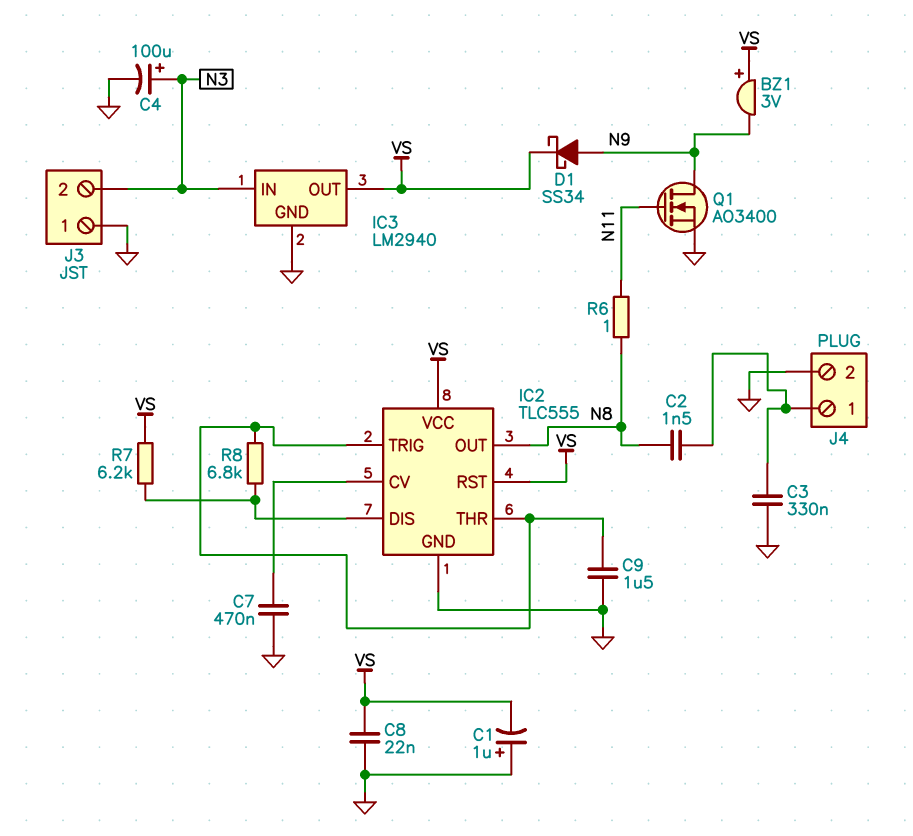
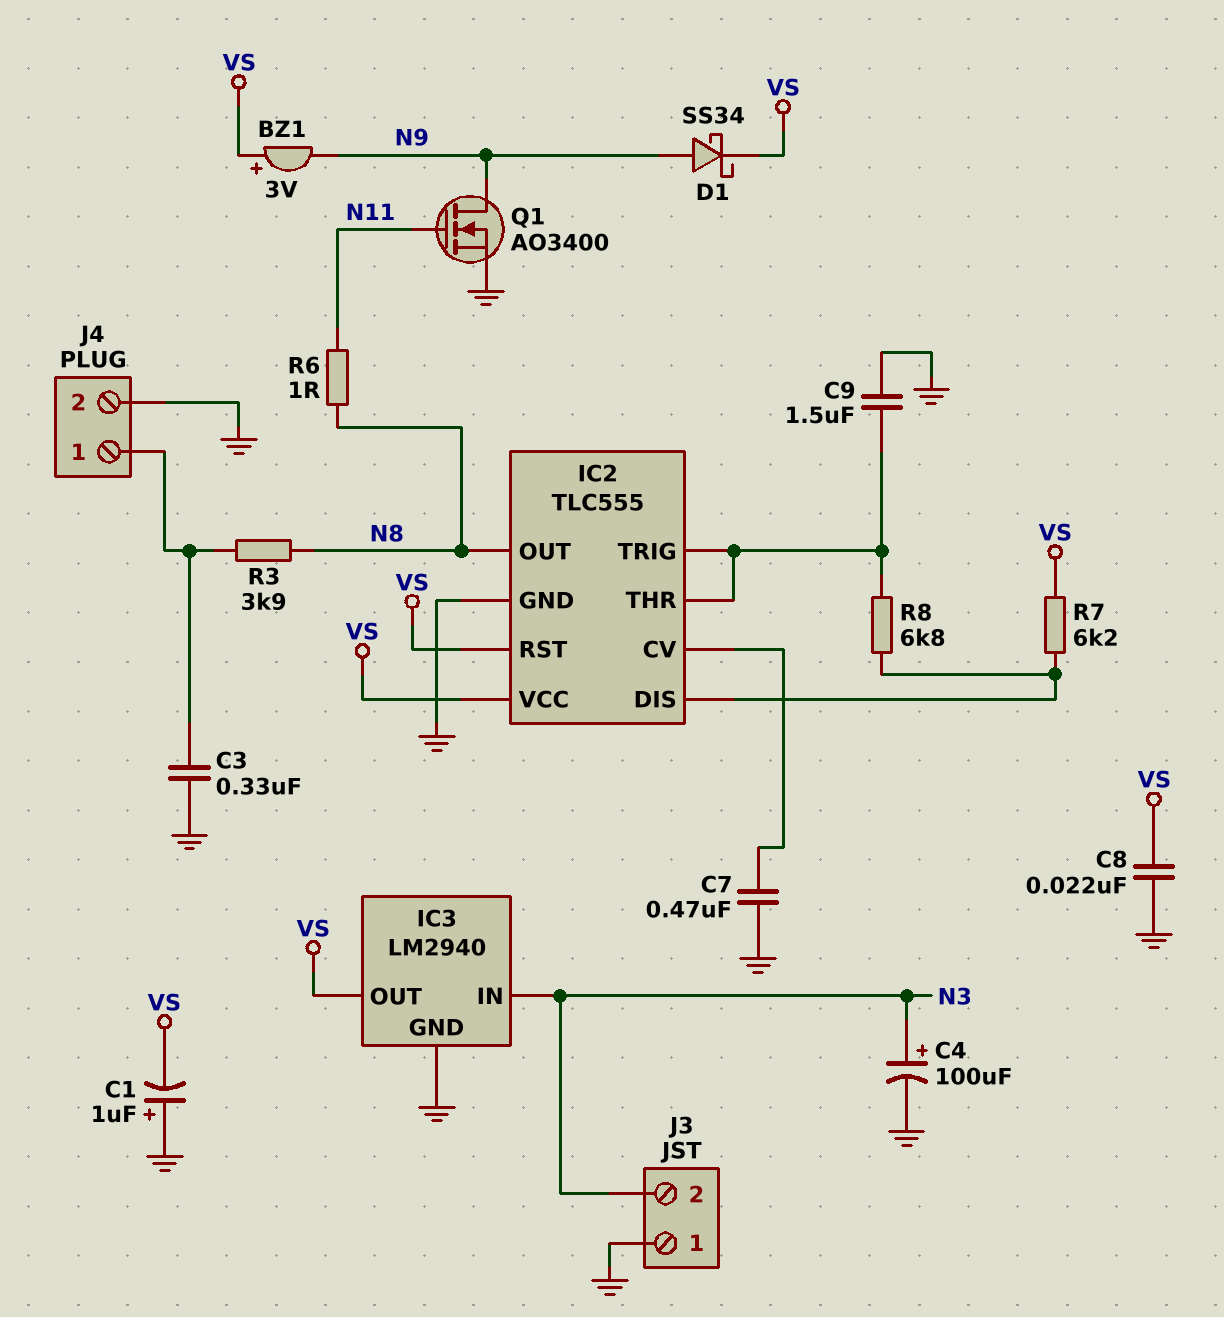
C2: 1.5nF (J4/1, N8) -> none
R3: none -> 3.9k (J4/1, N8)

